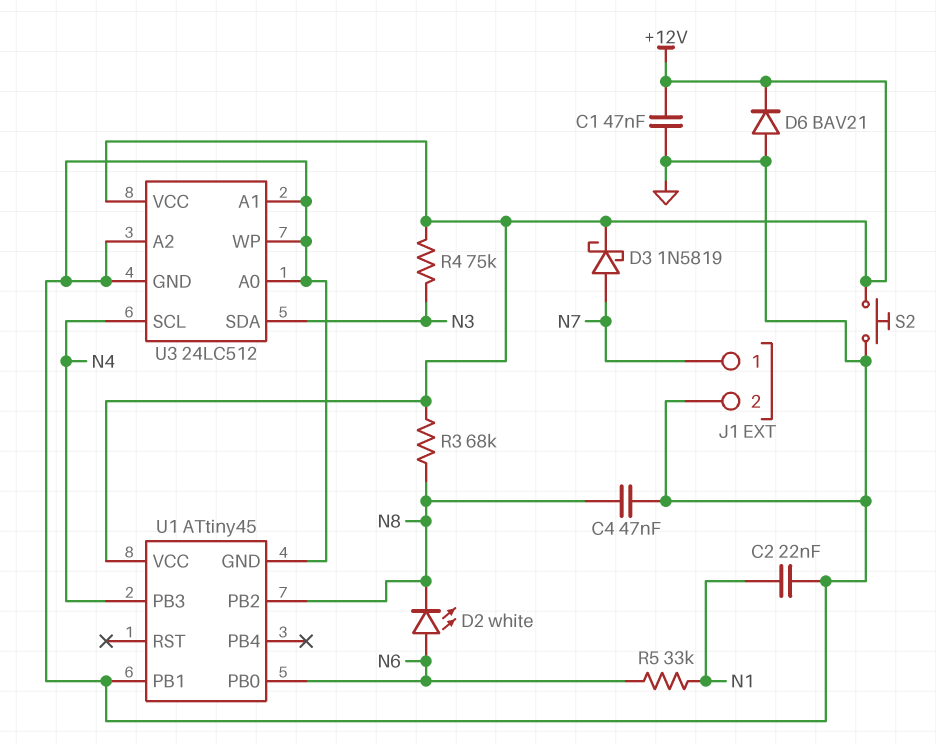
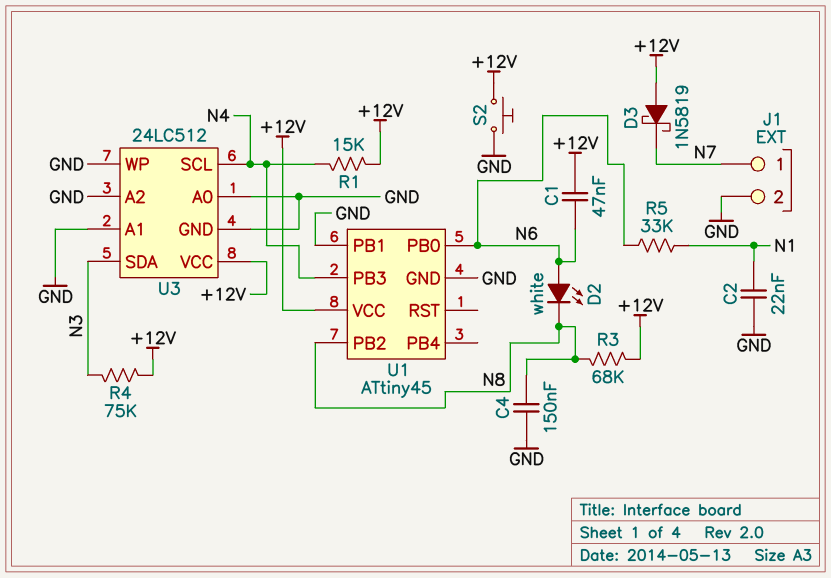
C1: 47nF (+12V, GND) -> 47nF (+12V, N6)
C4: 47nF (GND, N8) -> 150nF (GND, N8)
D3: schottky 1N5819 (A N7, K +12V) -> schottky 1N5819 (A +12V, K N7)
D6: diode BAV21 (A GND, K +12V) -> none
R1: none -> 15k (+12V, N4)

